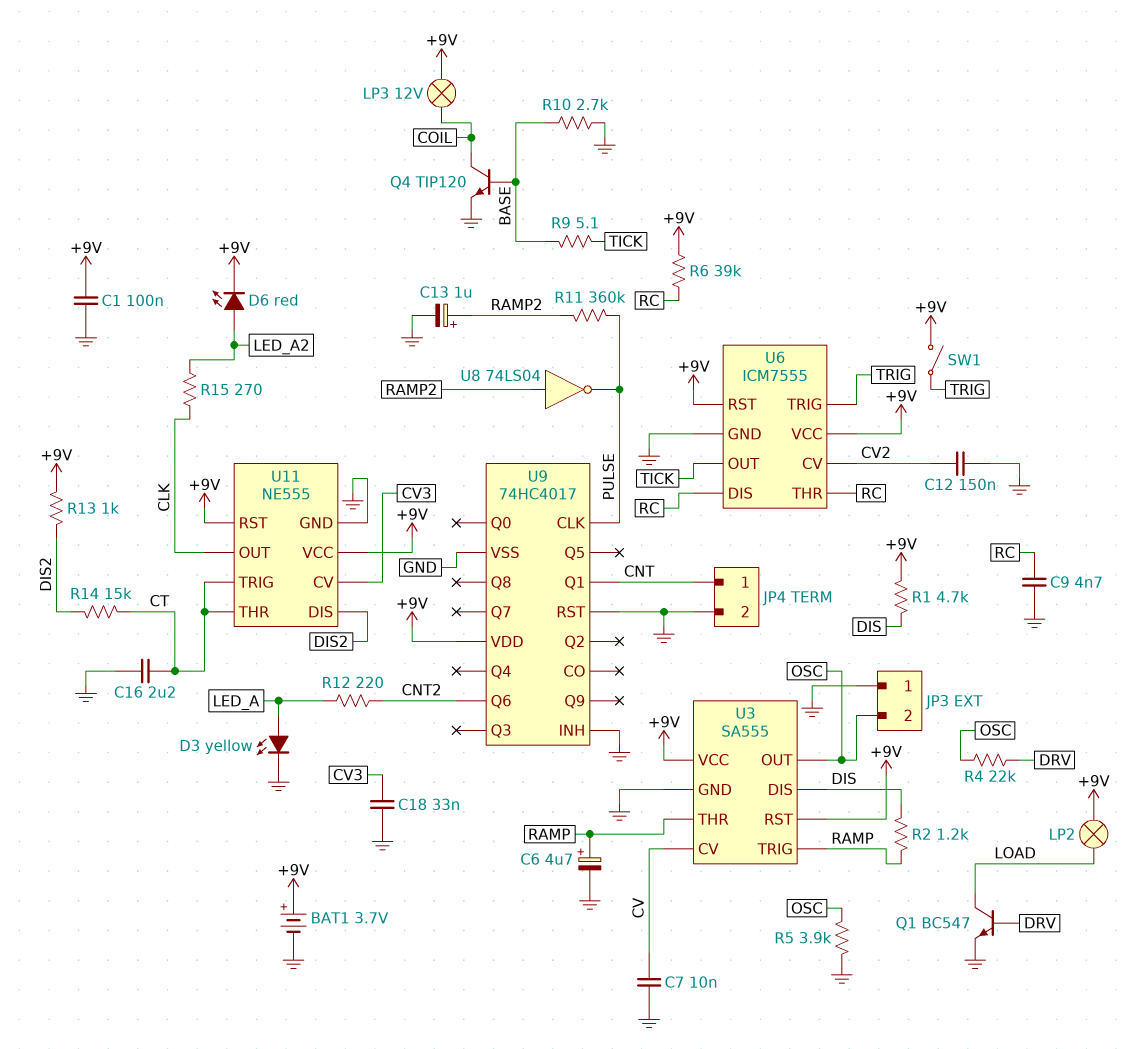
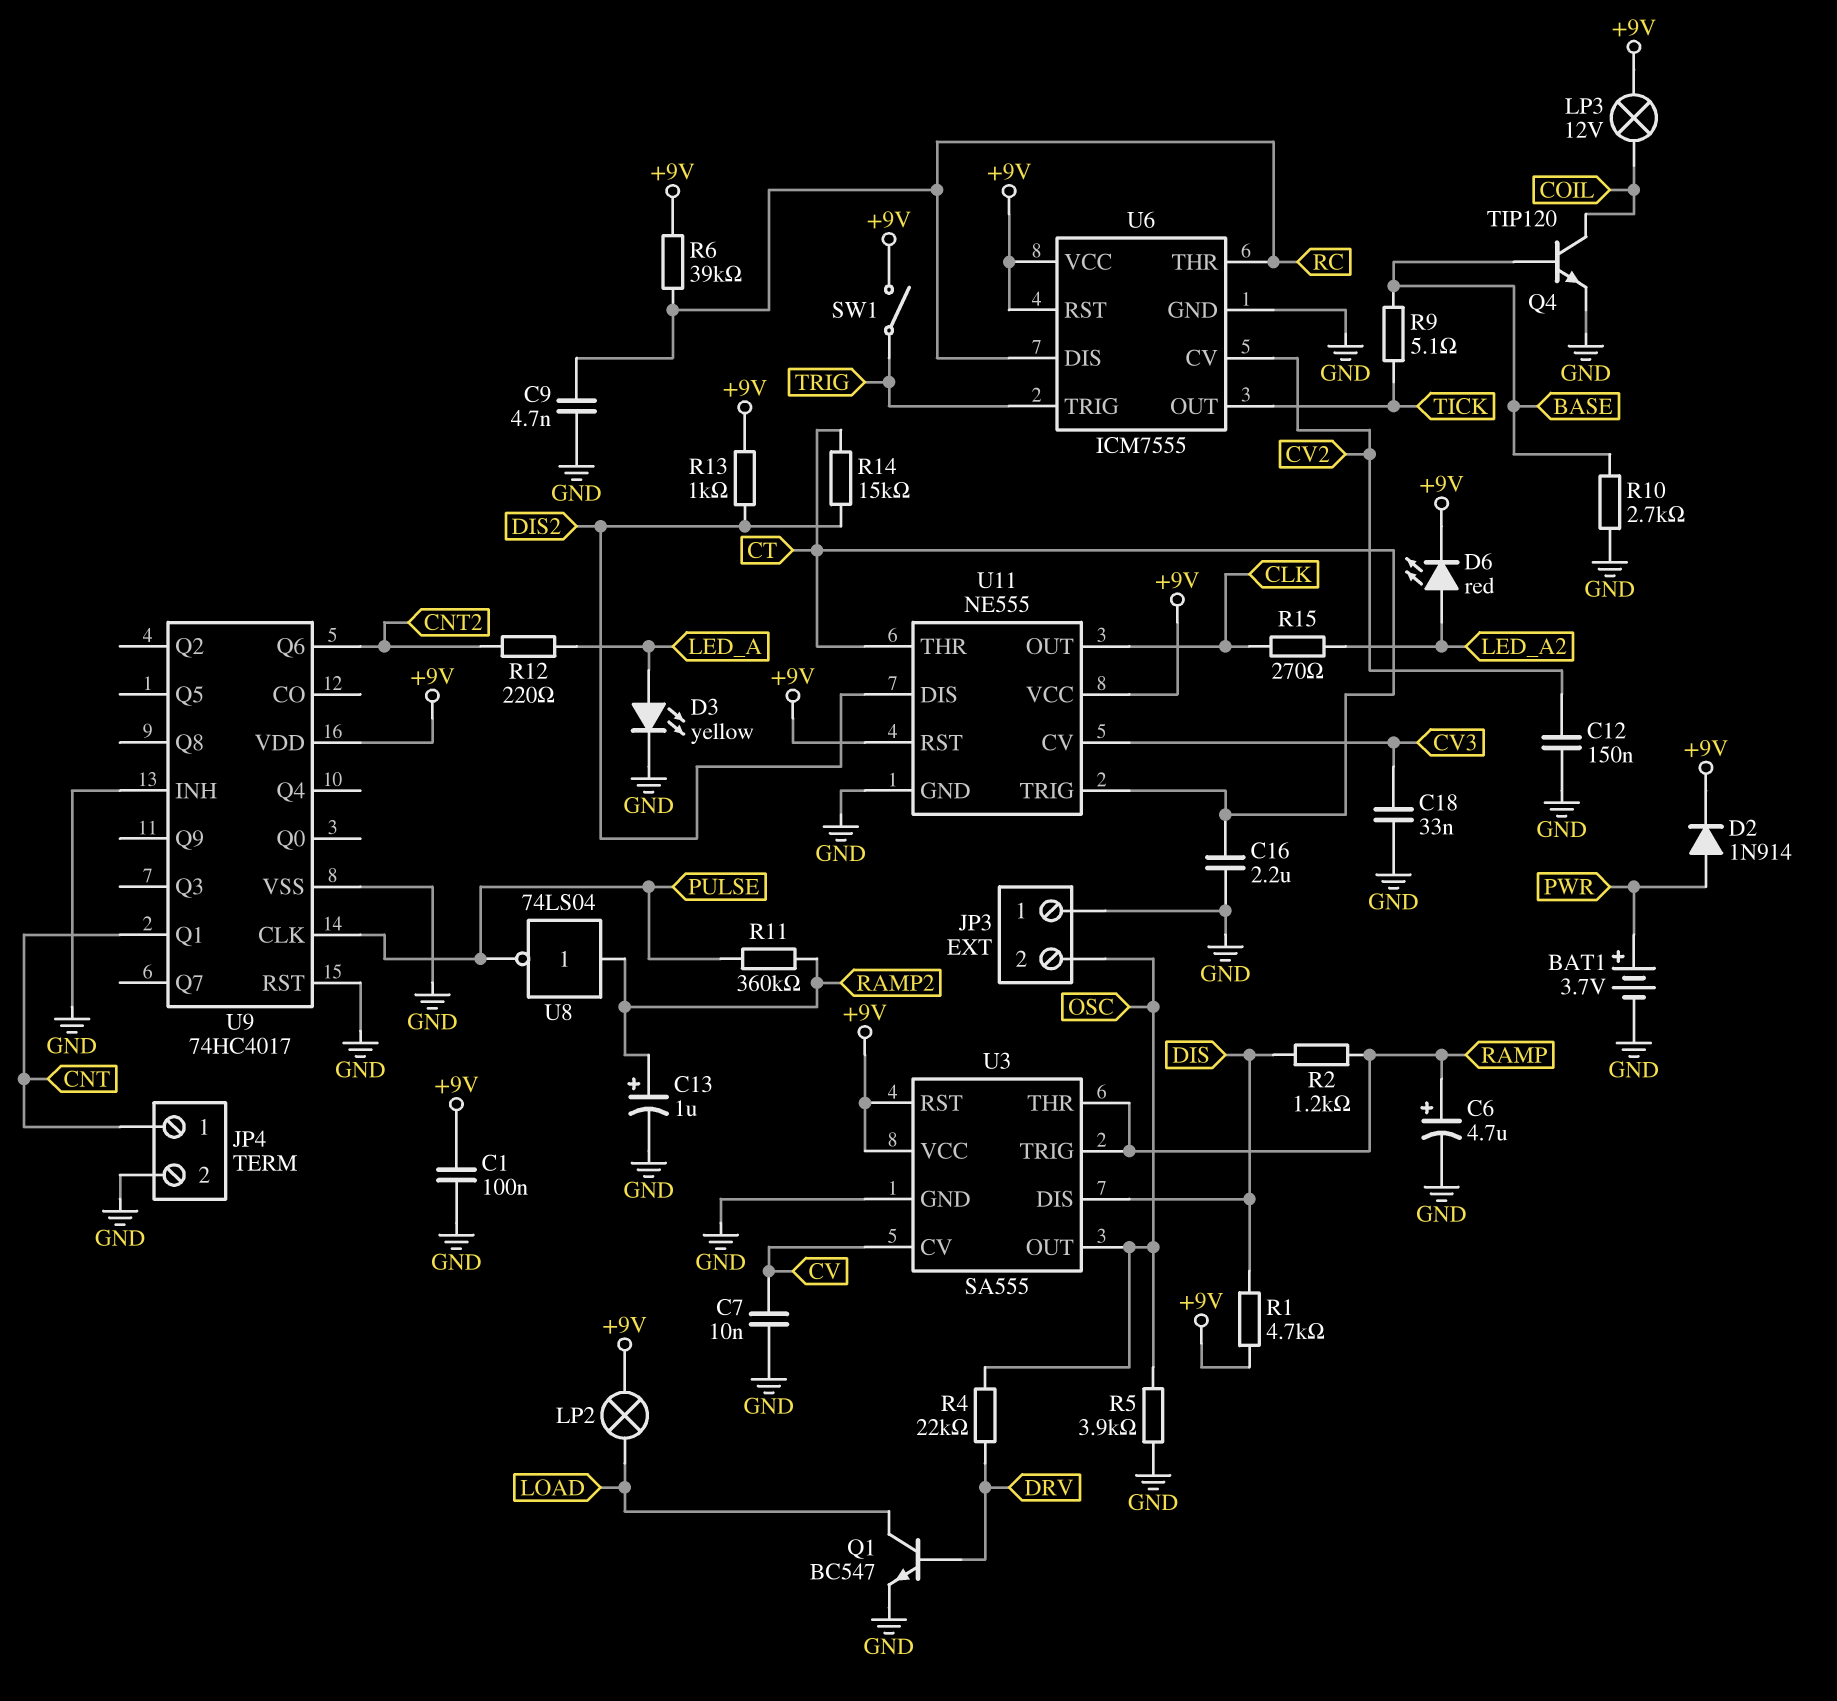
BAT1: 3.7V (plus +9V, minus GND) -> 3.7V (plus PWR, minus GND)
D2: none -> diode 1N914 (A PWR, K +9V)

